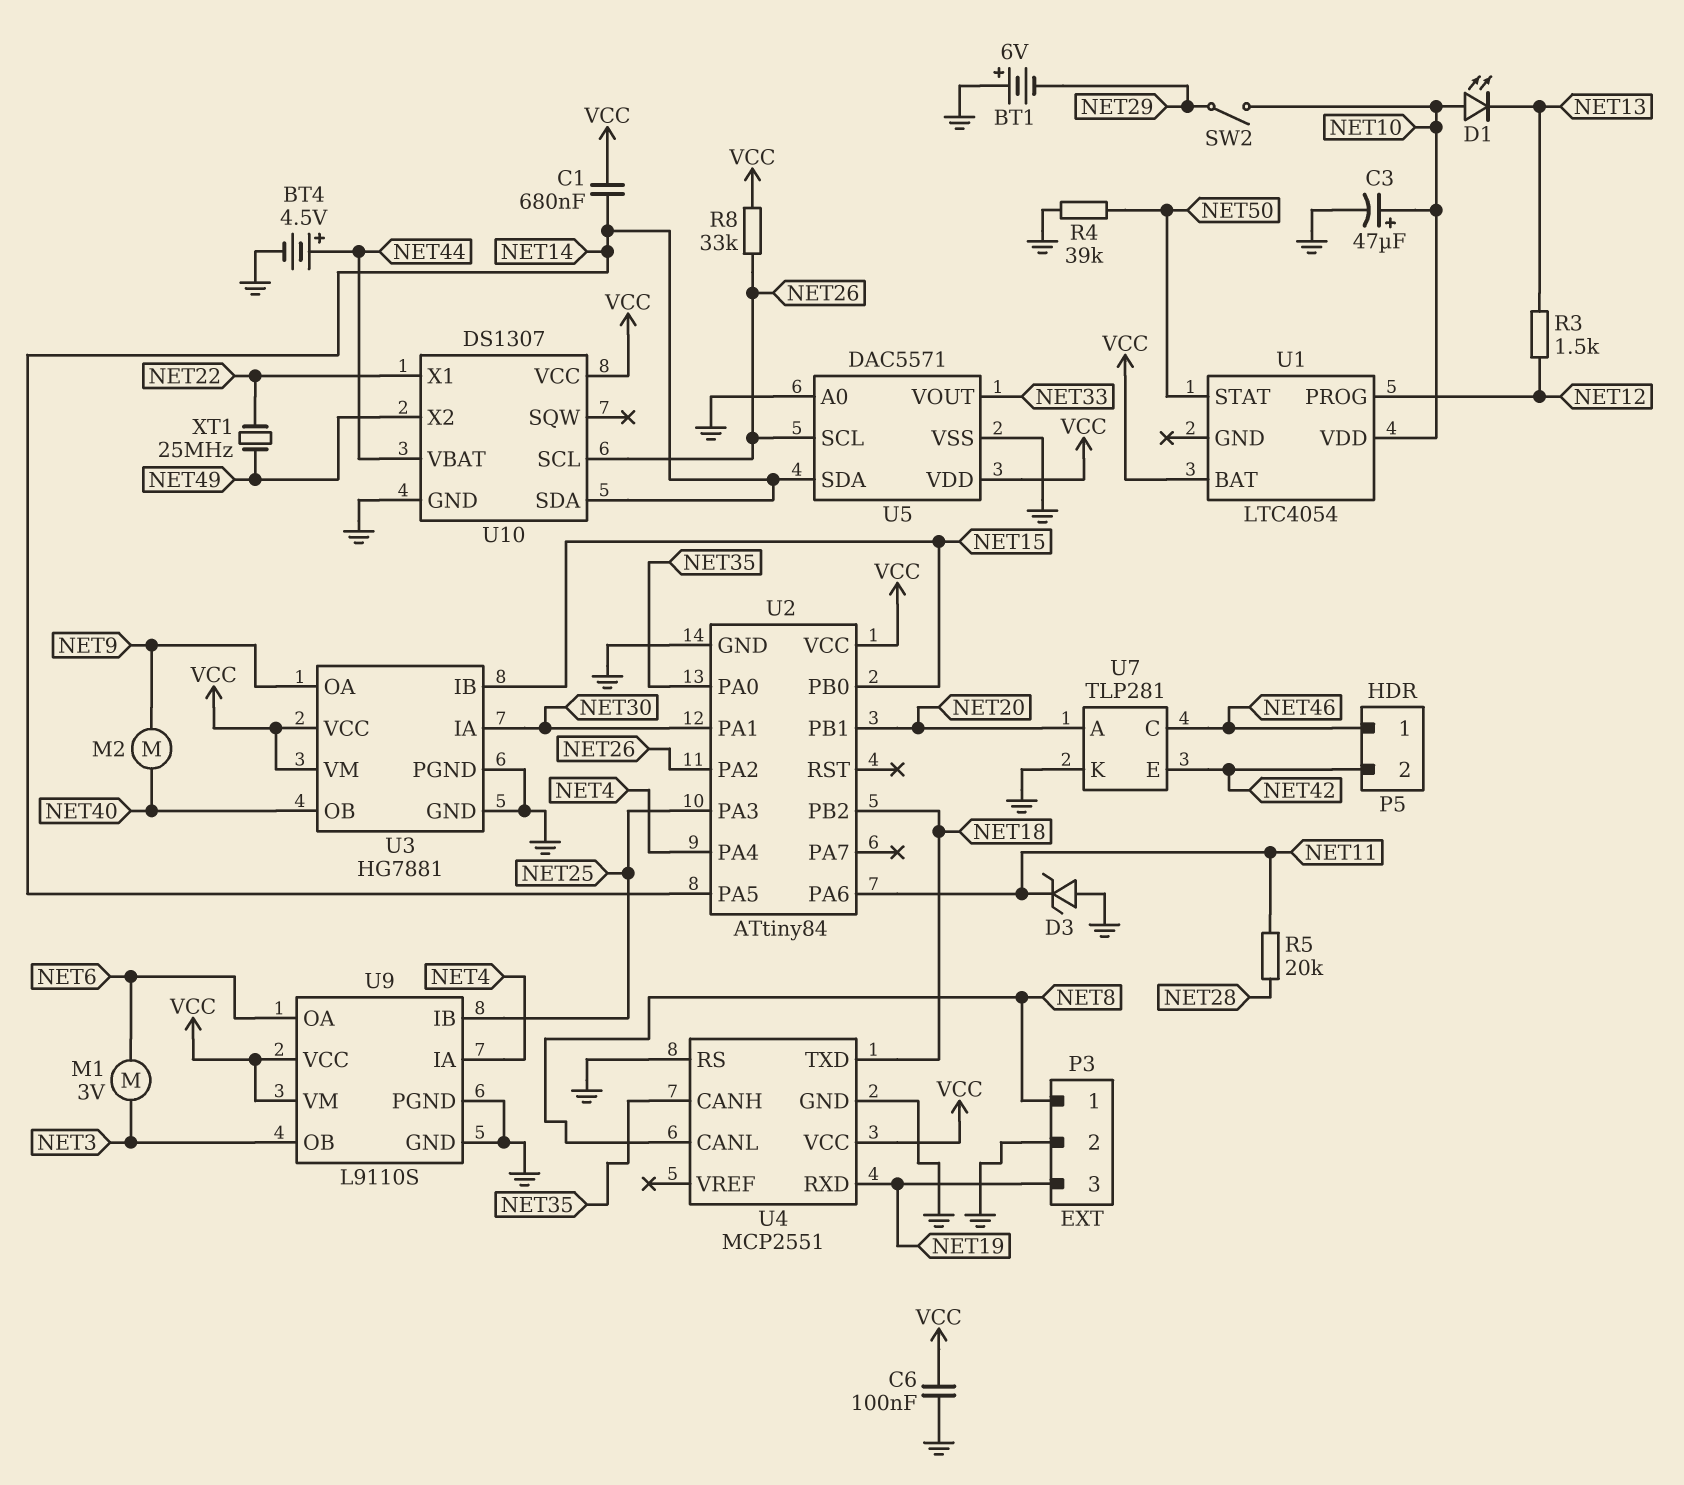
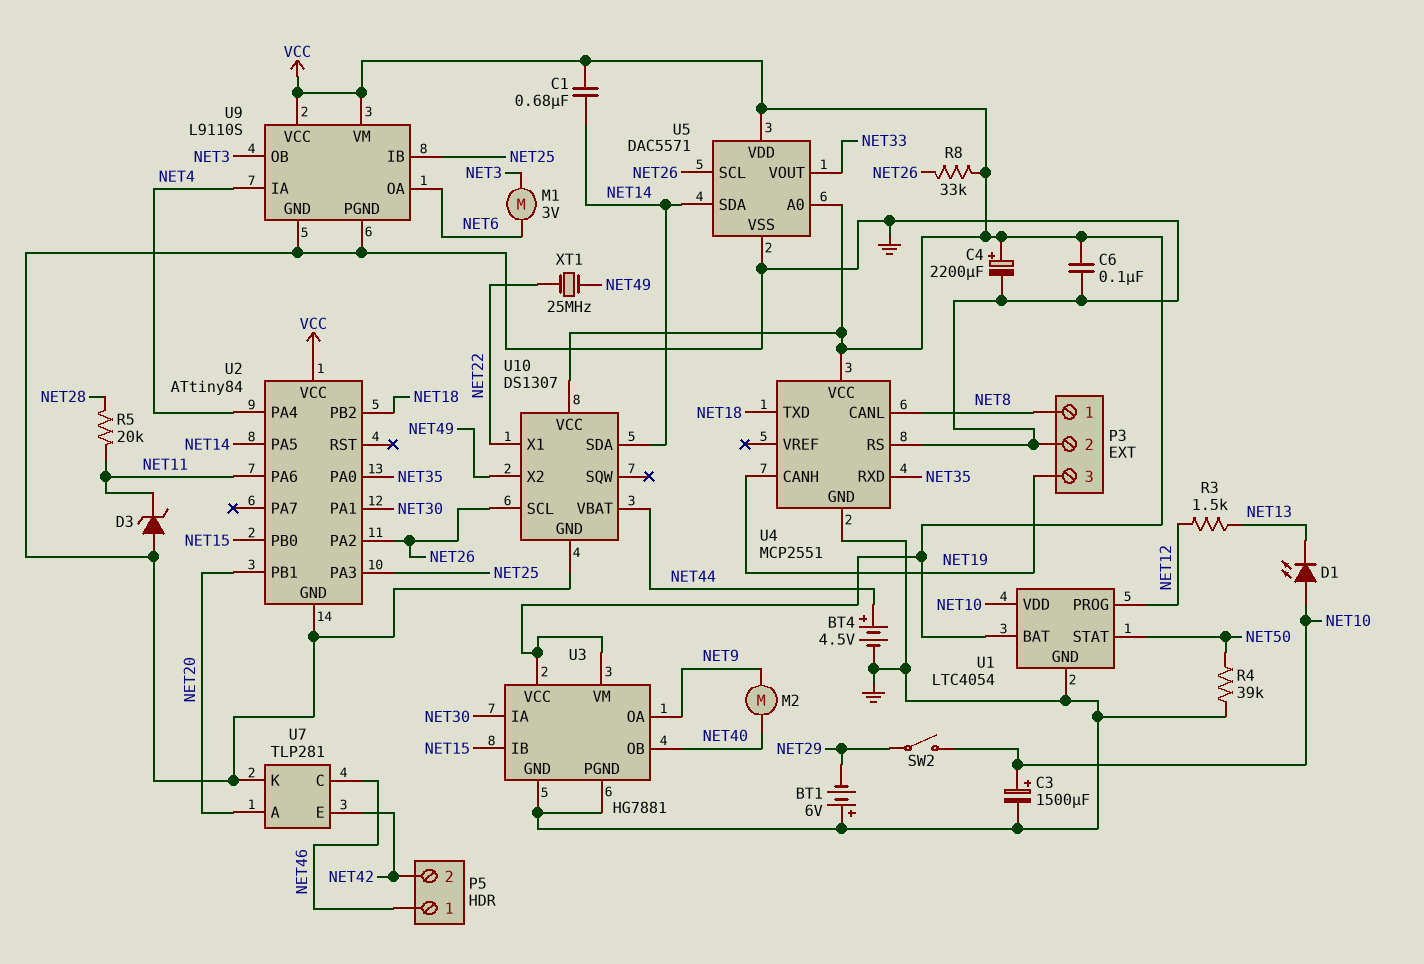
C3: 47uF (plus NET10, minus GND) -> 1500uF (plus NET10, minus GND)
C4: none -> 2200uF (plus VCC, minus GND)
U1 pin GND: none -> GND
U4 pin CANH: NET35 -> NET19
U4 pin RXD: NET19 -> NET35
U5 pin A0: GND -> VCC

